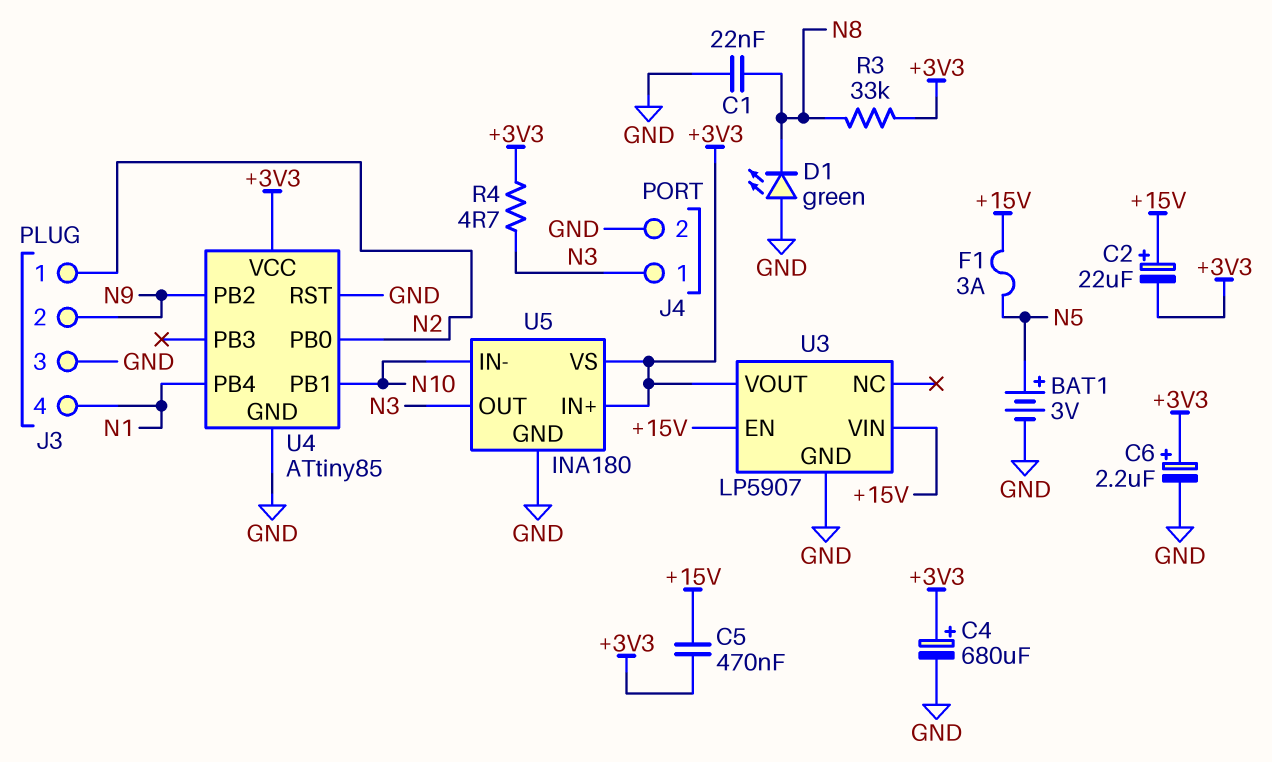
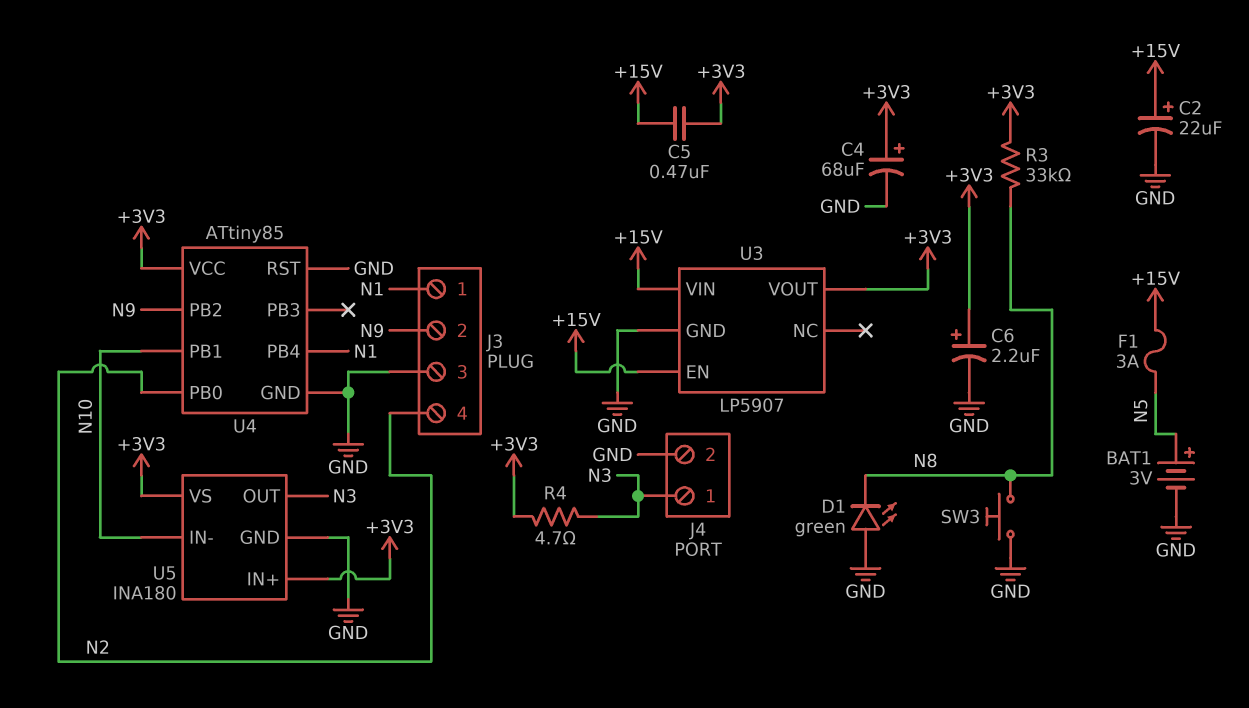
C1: 22nF (GND, N8) -> none
C2: 22uF (plus +15V, minus +3V3) -> 22uF (plus +15V, minus GND)
C4: 680uF (plus +3V3, minus GND) -> 68uF (plus +3V3, minus GND)
J3 pin 1: N2 -> N1
J3 pin 4: N1 -> N2
SW3: none -> button (GND, N8)

